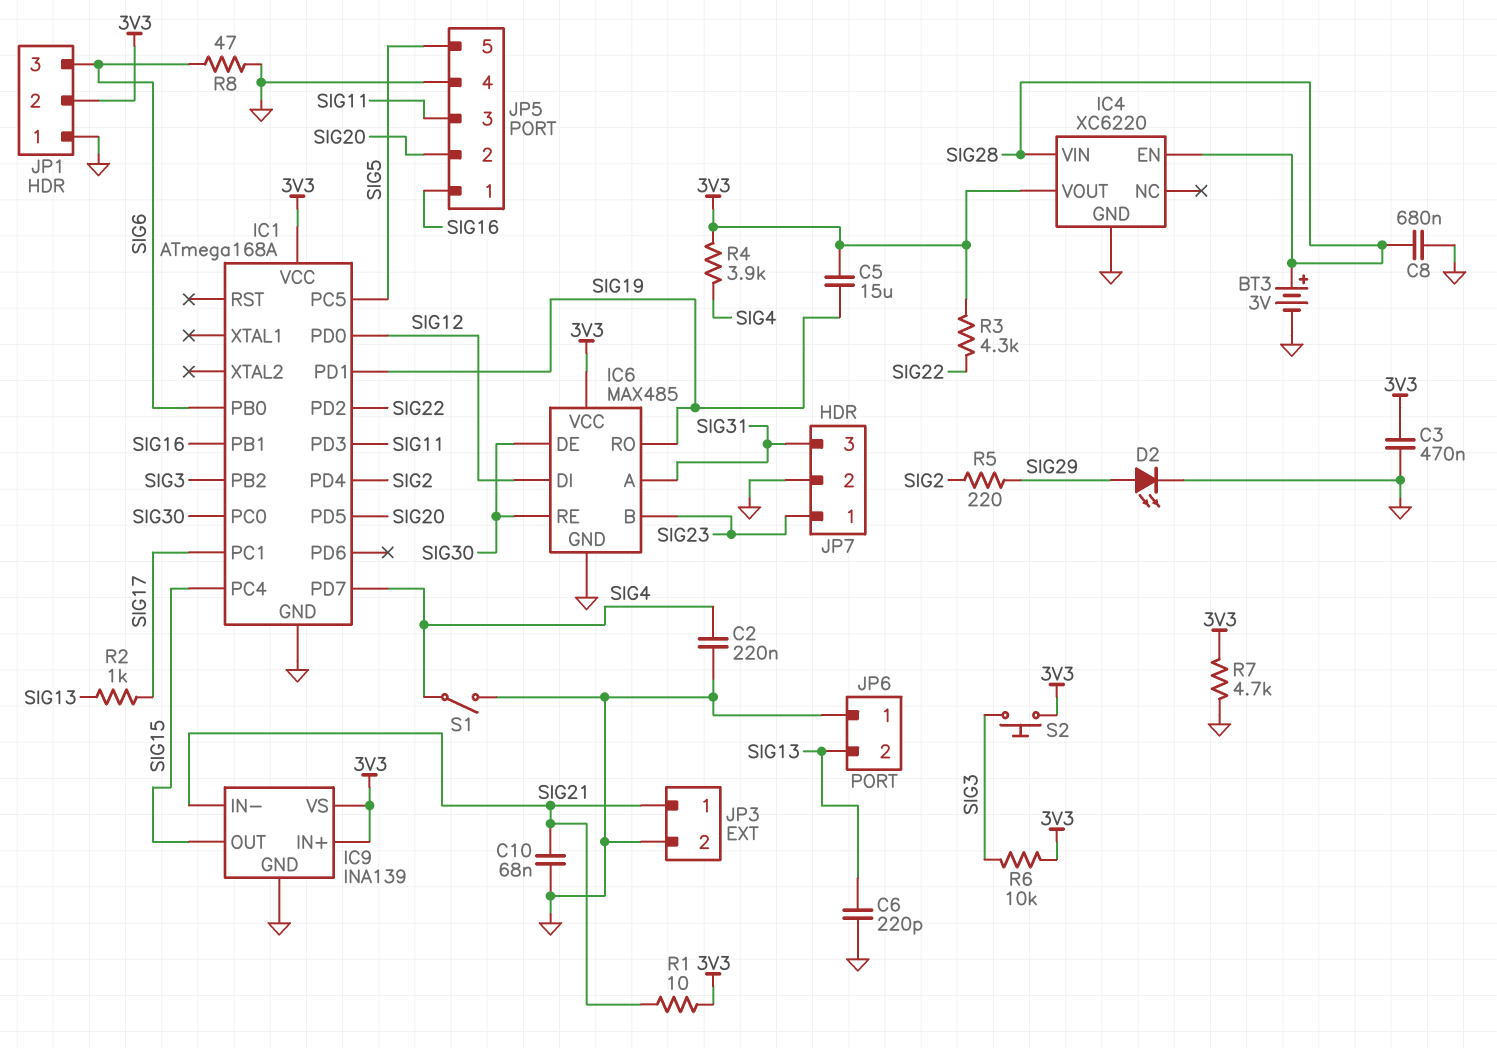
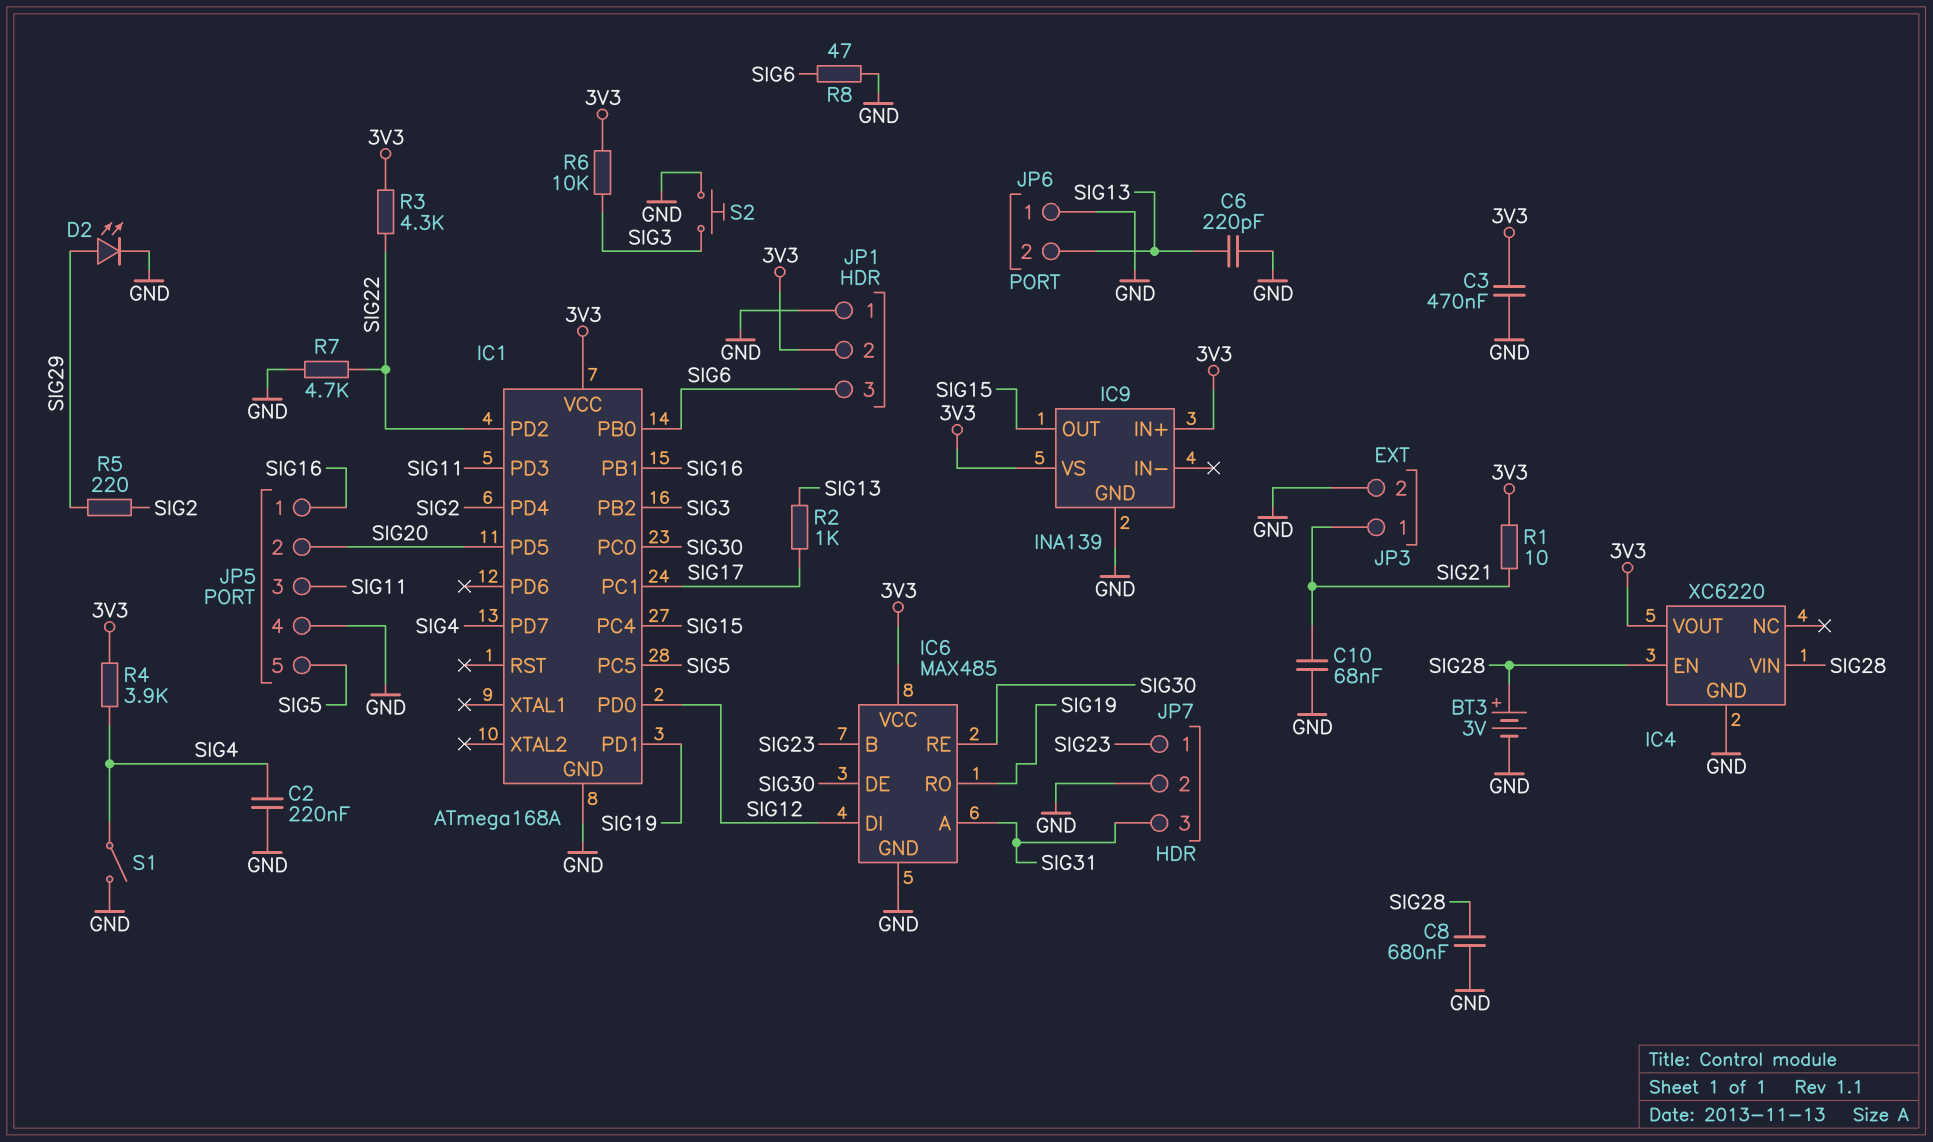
C5: 15uF (3V3, SIG19) -> none
IC9 pin IN-: SIG21 -> none
R7: 4.7k (3V3, GND) -> 4.7k (GND, SIG22)
S2: button (3V3, SIG3) -> button (GND, SIG3)

